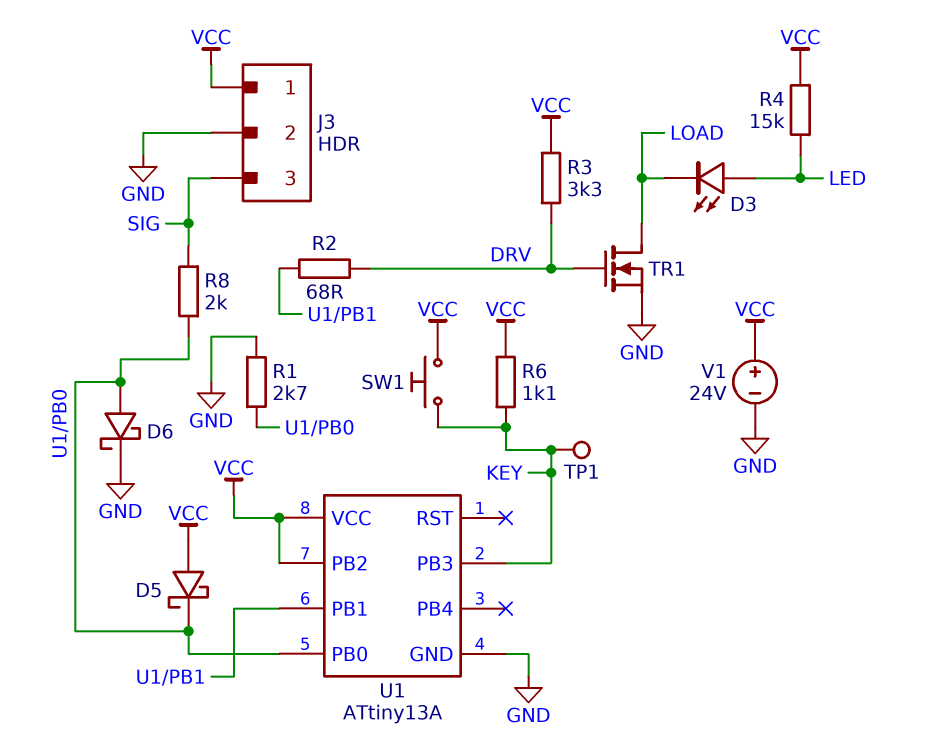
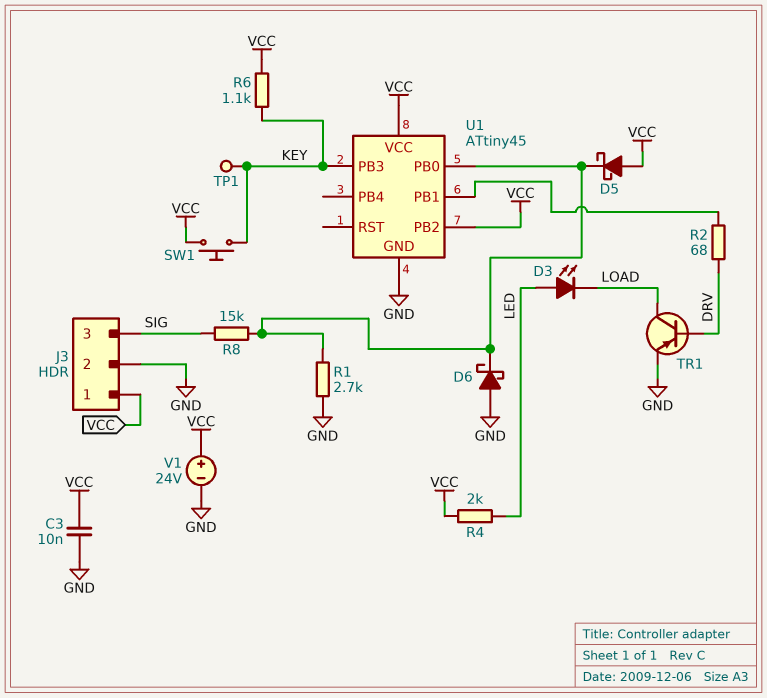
C3: none -> 10nF (GND, VCC)
D6: schottky (A U1/PB0, K GND) -> schottky (A GND, K U1/PB0)
R3: 3.3k (DRV, VCC) -> none
R4: 15k (LED, VCC) -> 2k (LED, VCC)
R8: 2k (SIG, U1/PB0) -> 15k (SIG, U1/PB0)
TR1: NMOS (G DRV, D LOAD, S GND) -> PNP (B DRV, C LOAD, E GND)
U1: ATtiny13A -> ATtiny45

